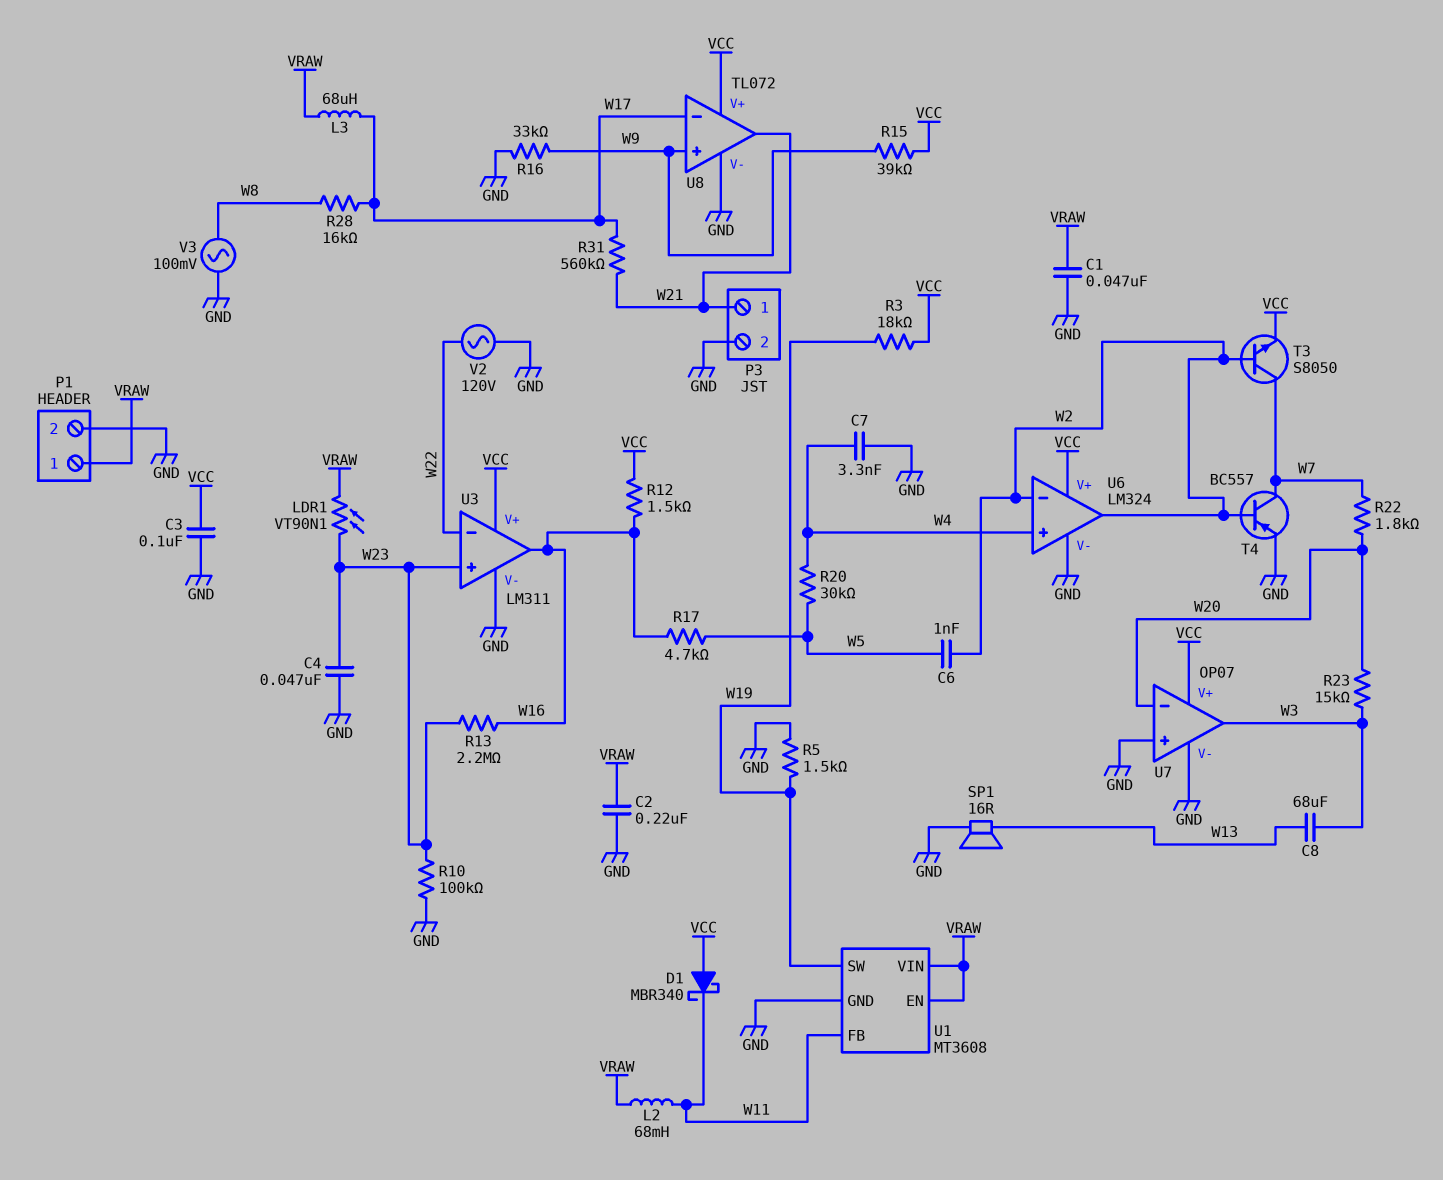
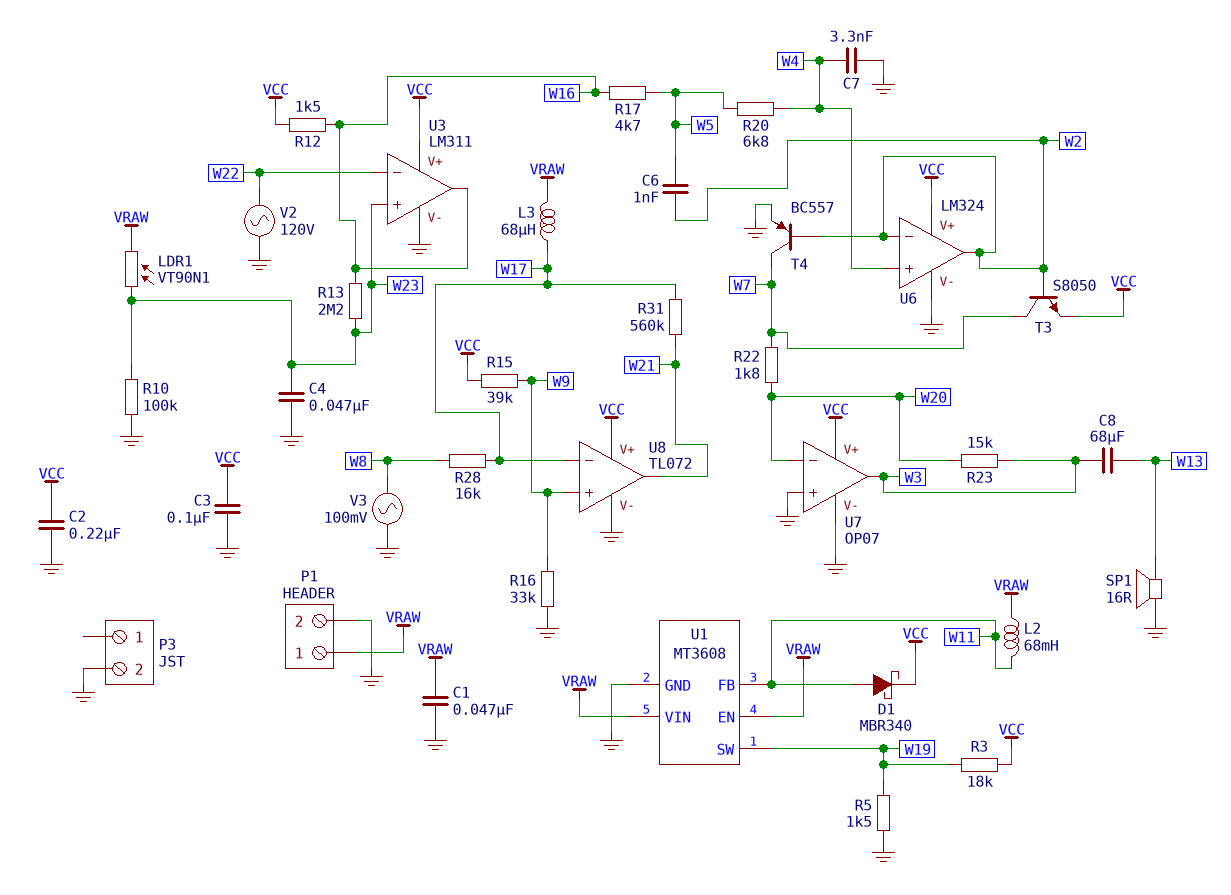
C2: 220nF (GND, VRAW) -> 220nF (GND, VCC)
D1: schottky MBR340 (A VCC, K W11) -> schottky MBR340 (A W11, K VCC)
P3 pin 1: W21 -> none
R20: 30k (W4, W5) -> 6.8k (W4, W5)

